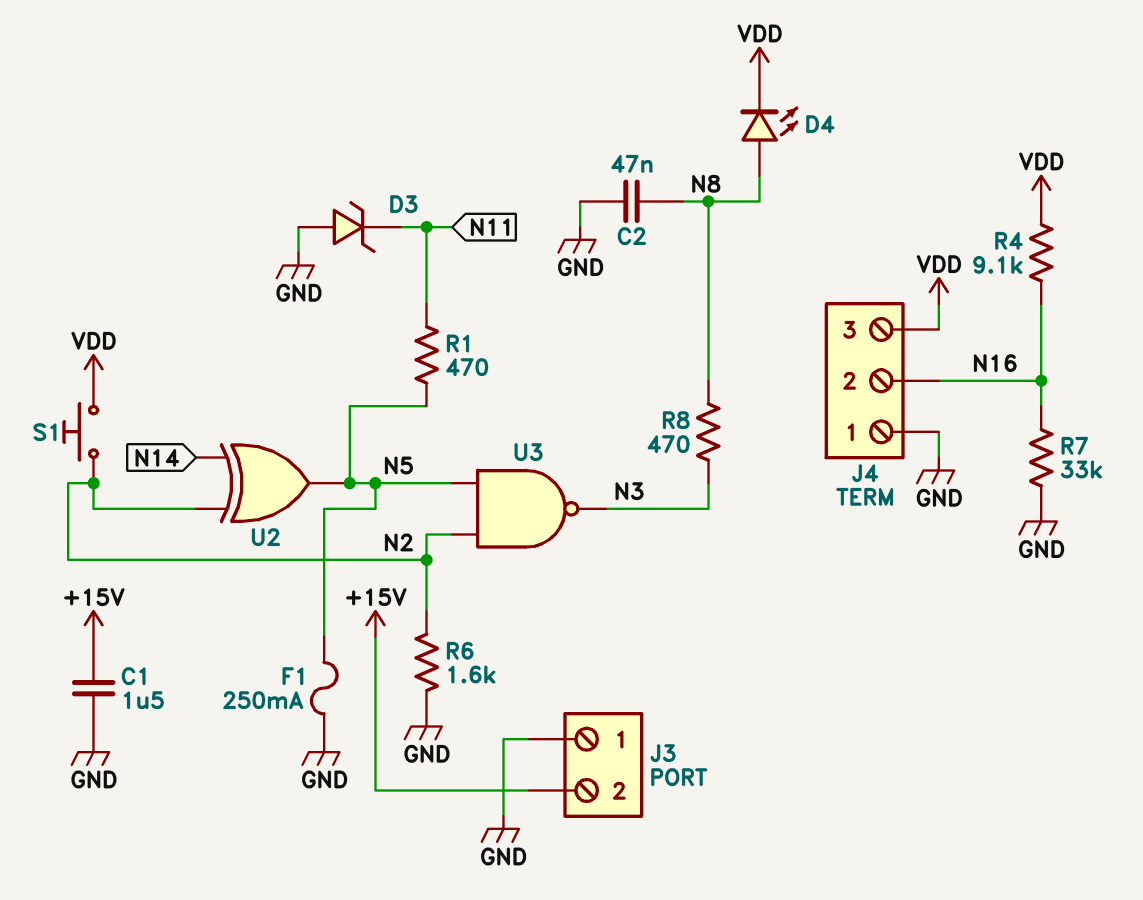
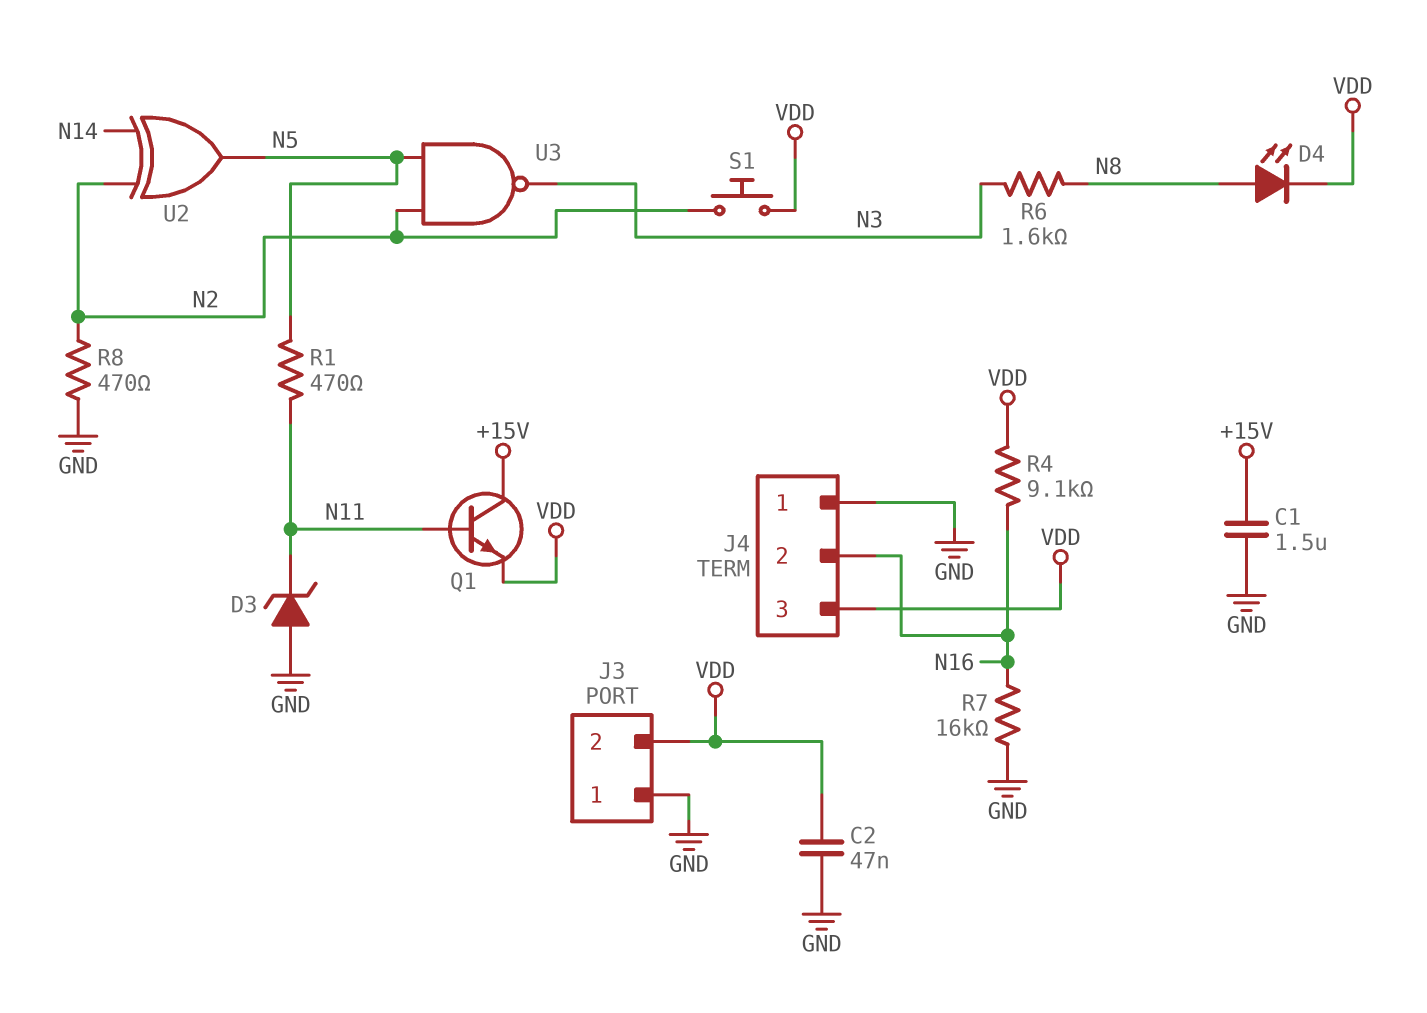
C2: 47nF (GND, N8) -> 47nF (GND, VDD)
F1: 250mA (GND, N5) -> none
J3 pin 2: +15V -> VDD
Q1: none -> NPN (B N11, C +15V, E VDD)
R6: 1.6k (GND, N2) -> 1.6k (N3, N8)
R7: 33k (GND, N16) -> 16k (GND, N16)
R8: 470 (N3, N8) -> 470 (GND, N2)

